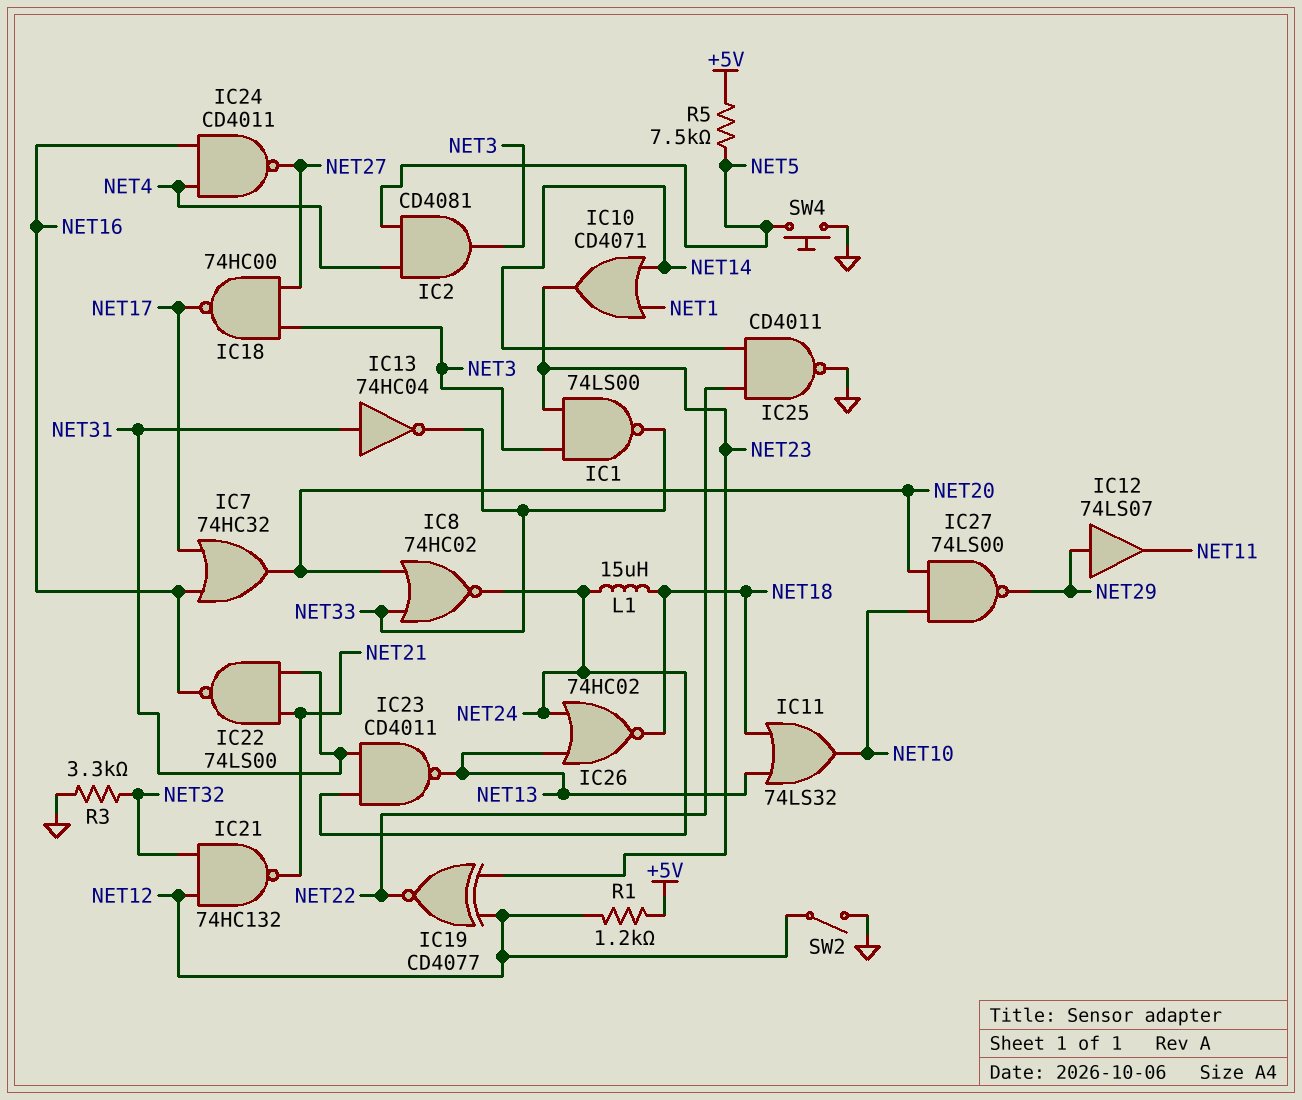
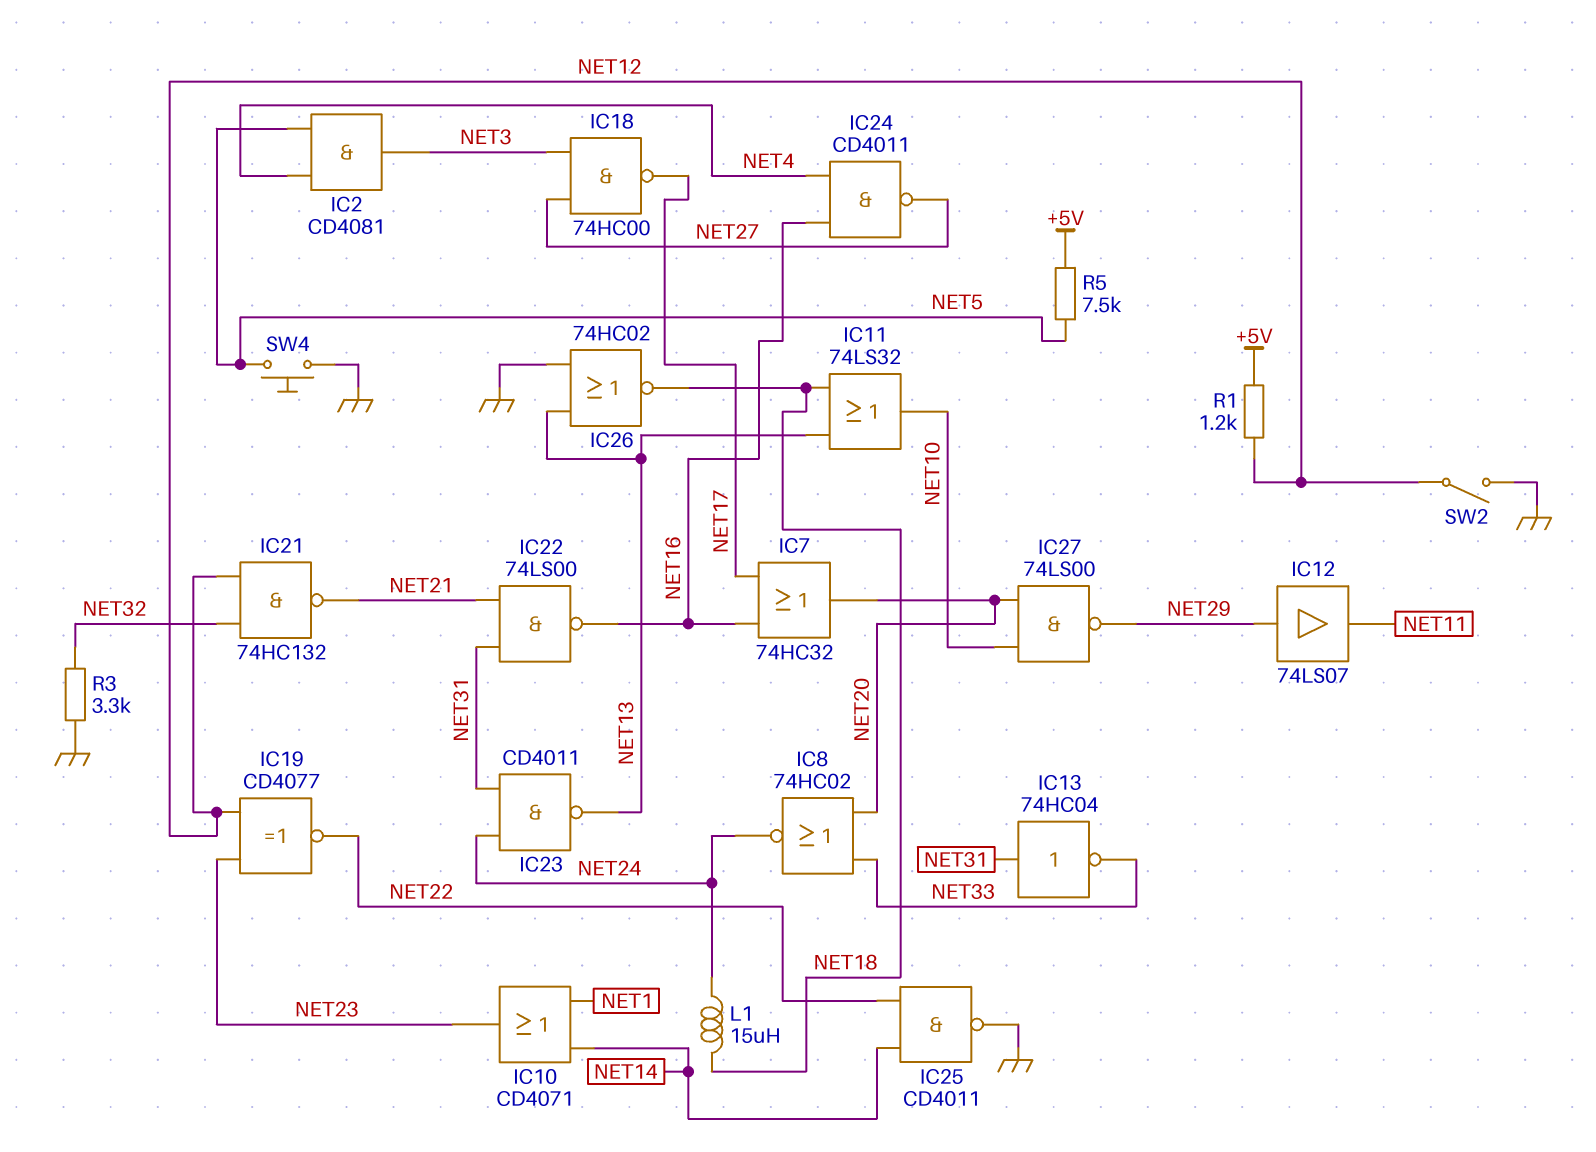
IC1: NAND 74LS00 (in NET3, in NET23, out NET33) -> none
IC26: NOR 74HC02 (in NET13, in NET24, out NET18) -> NOR 74HC02 (in GND, in NET13, out NET18)

